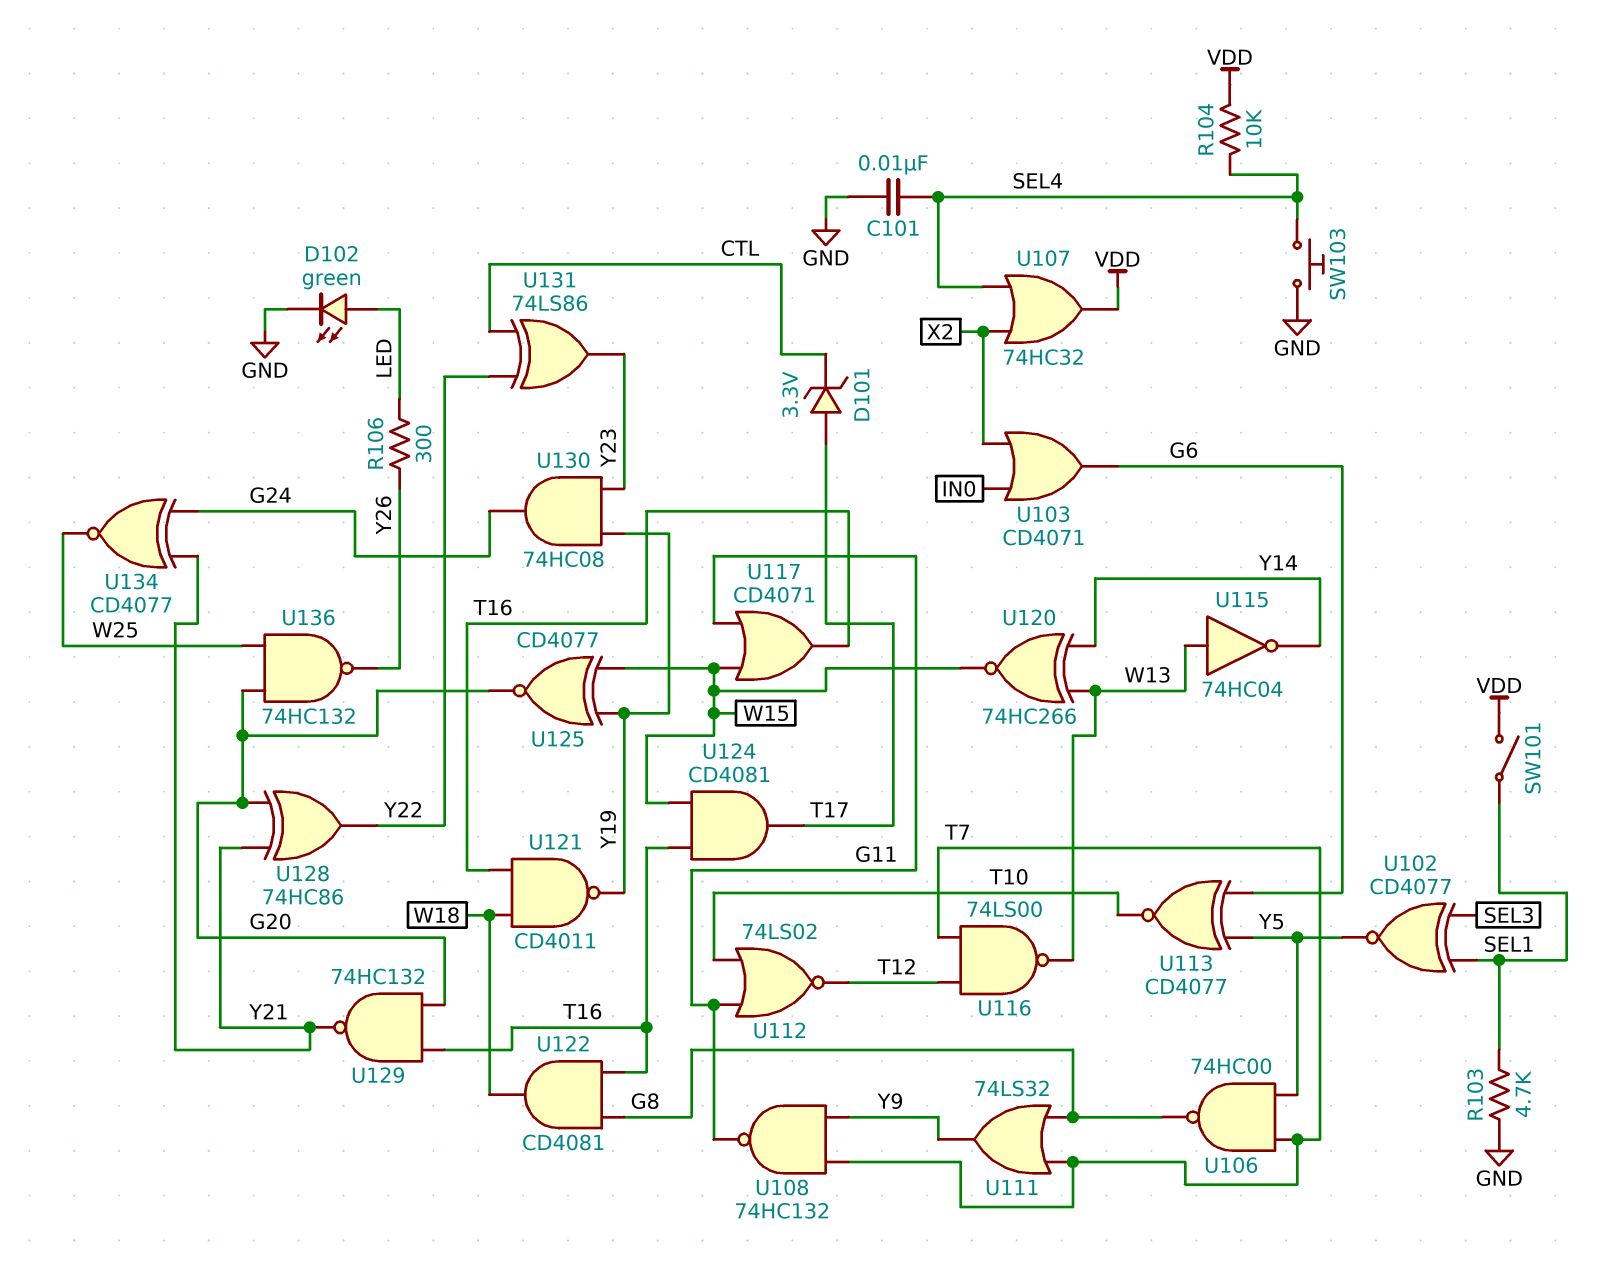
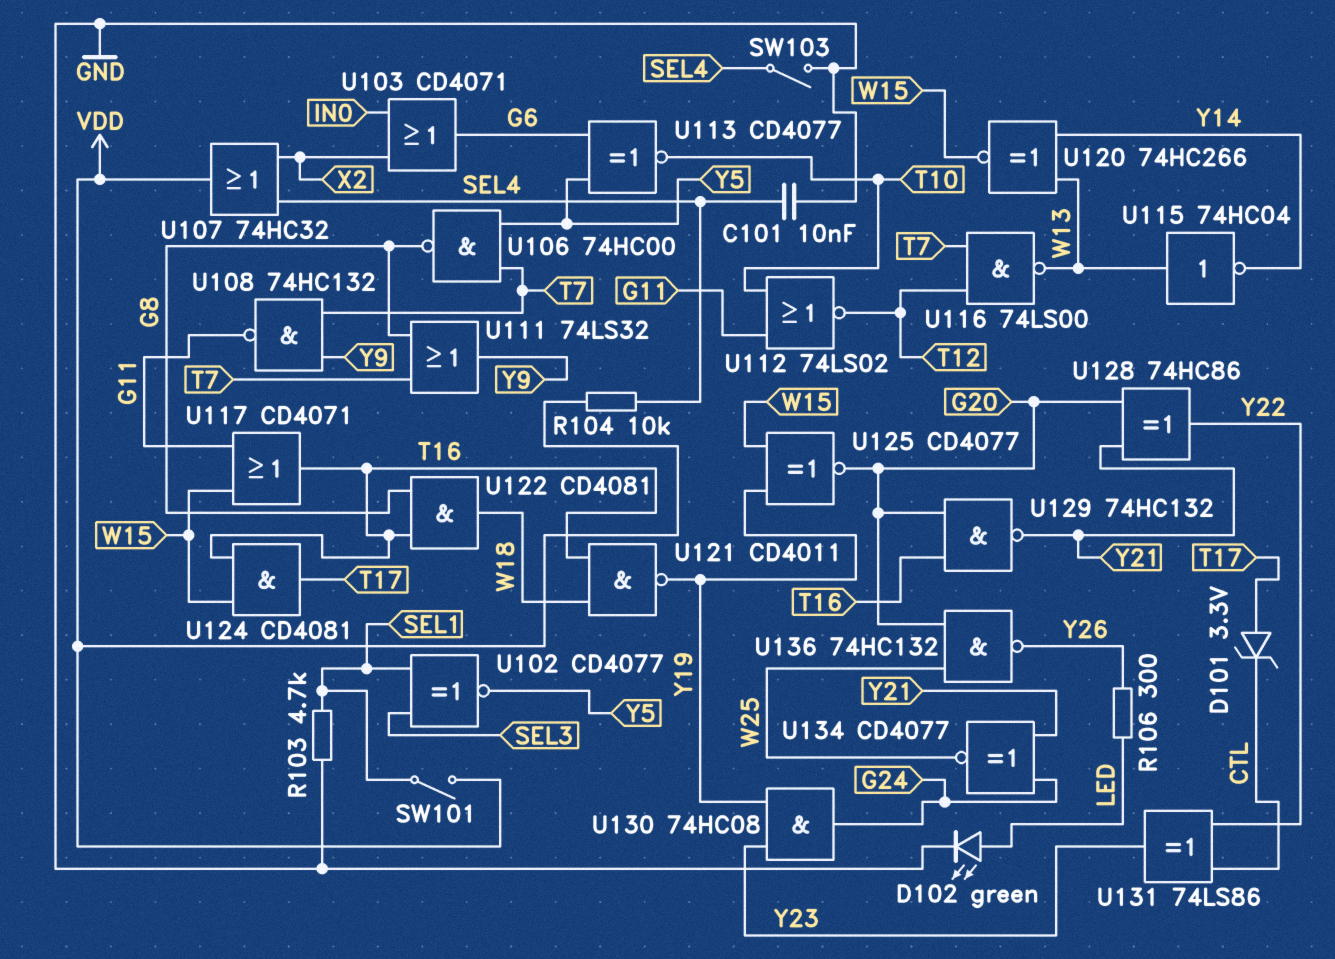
SW103: button (GND, SEL4) -> switch (GND, SEL4)

